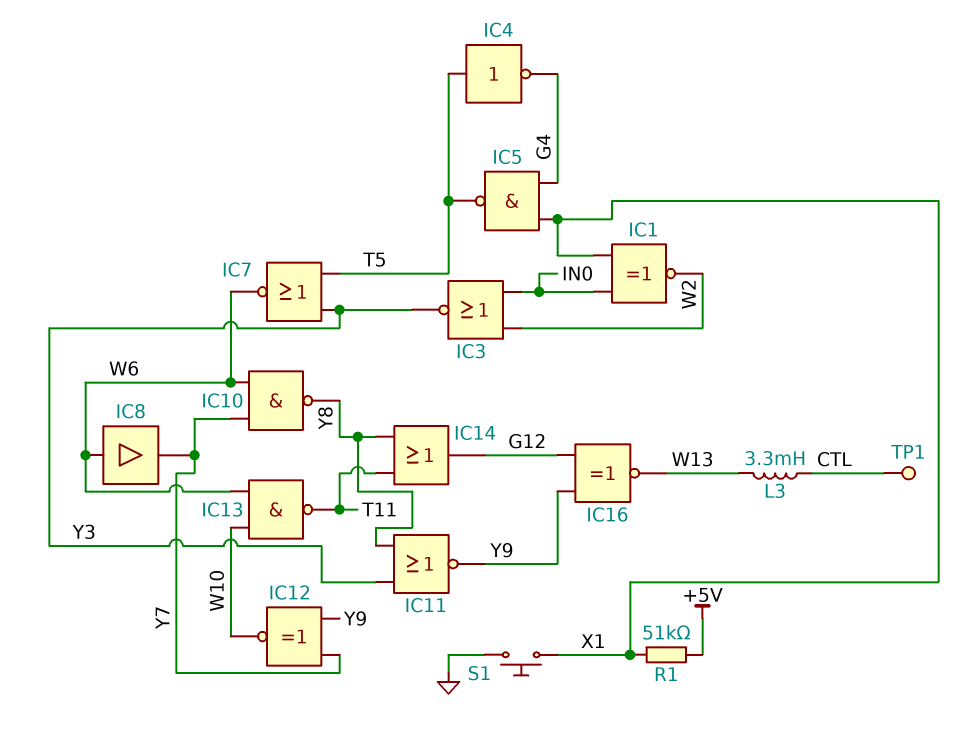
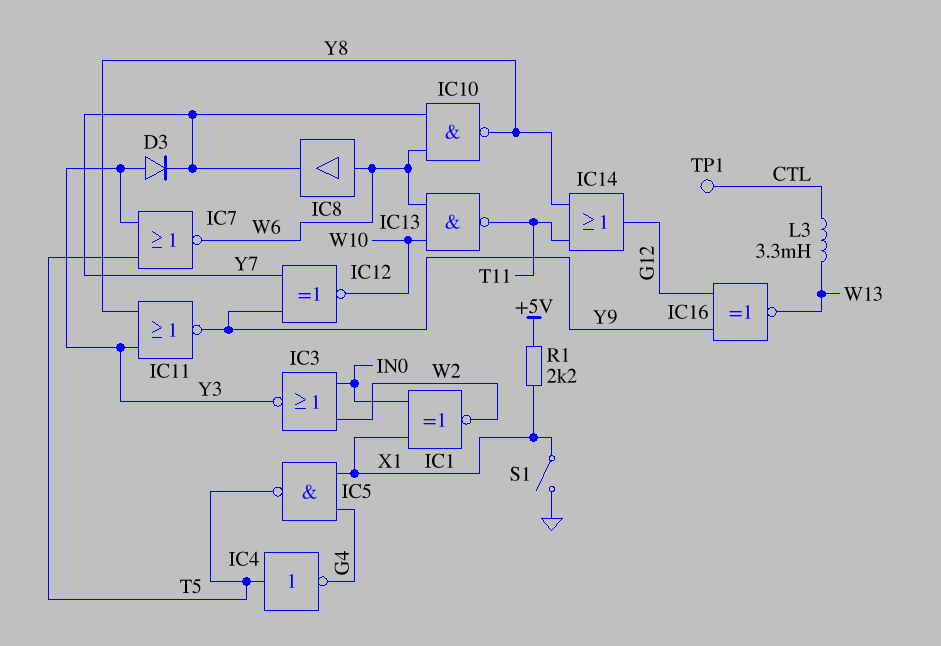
D3: none -> diode (A Y3, K Y7)
R1: 51k (+5V, X1) -> 2.2k (+5V, X1)
S1: button (GND, X1) -> switch (GND, X1)

